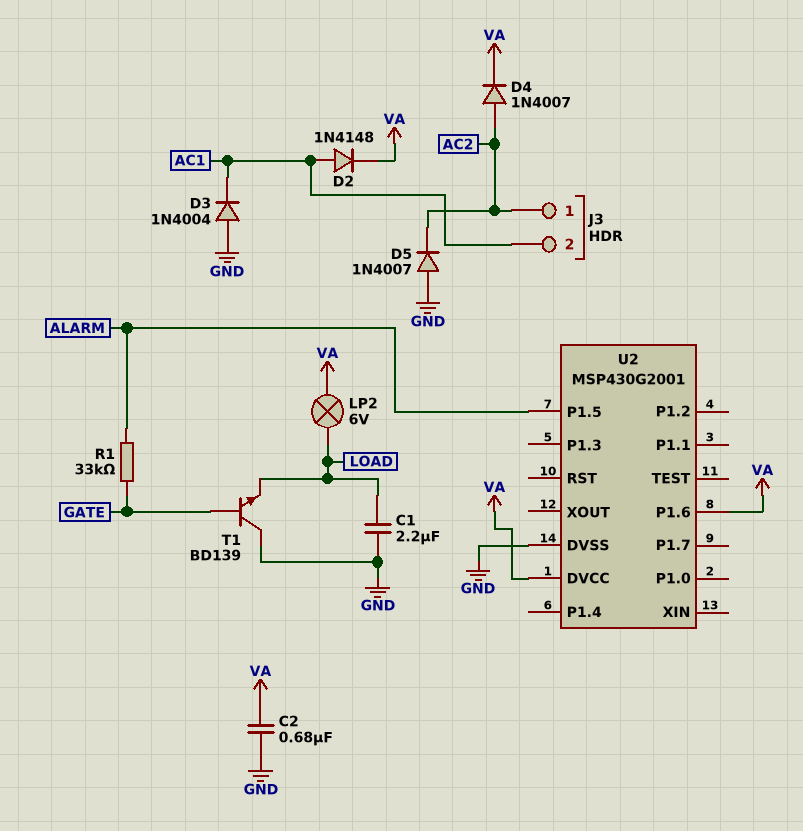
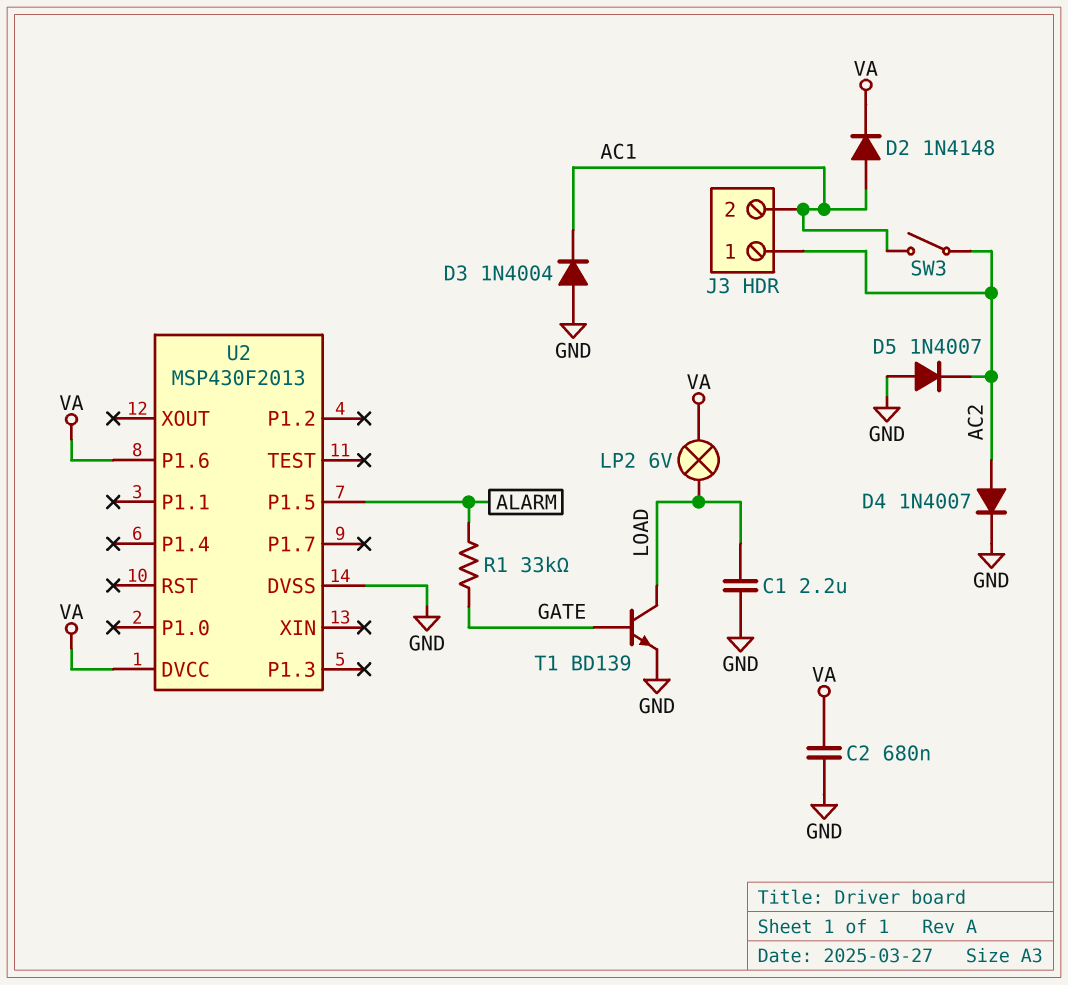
D4: diode 1N4007 (A AC2, K VA) -> diode 1N4007 (A AC2, K GND)
SW3: none -> switch (AC1, AC2)
T1: NPN BD139 (B GATE, C GND, E LOAD) -> NPN BD139 (B GATE, C LOAD, E GND)
U2: MSP430G2001 -> MSP430F2013

